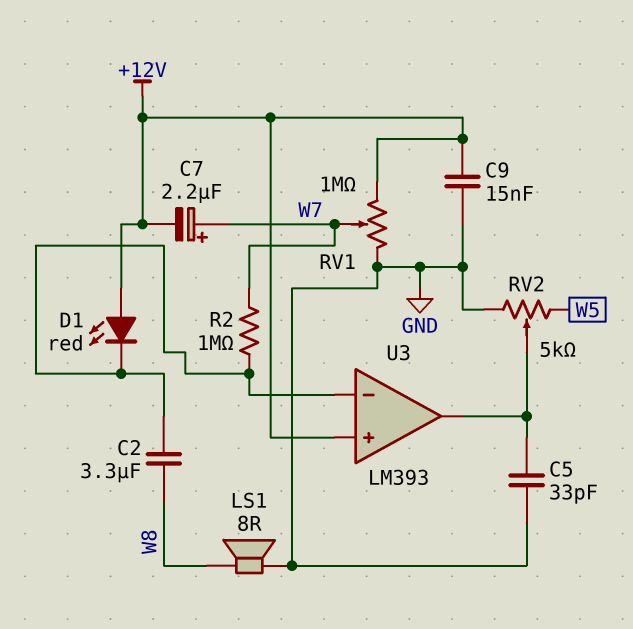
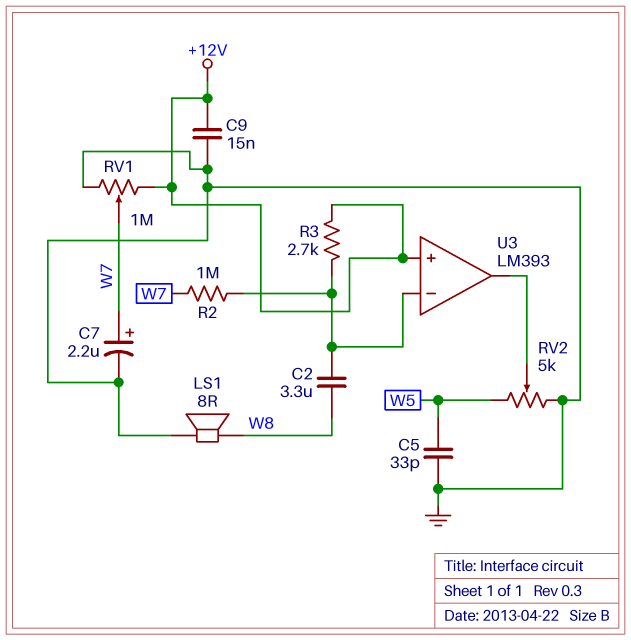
C5: 33pF (GND, U3/out) -> 33pF (GND, W5)
C7: 2.2uF (plus W7, minus +12V) -> 2.2uF (plus W7, minus GND)
D1: LED red (A +12V, K U3/in-) -> none
R3: none -> 2.7k (+12V, U3/in-)

